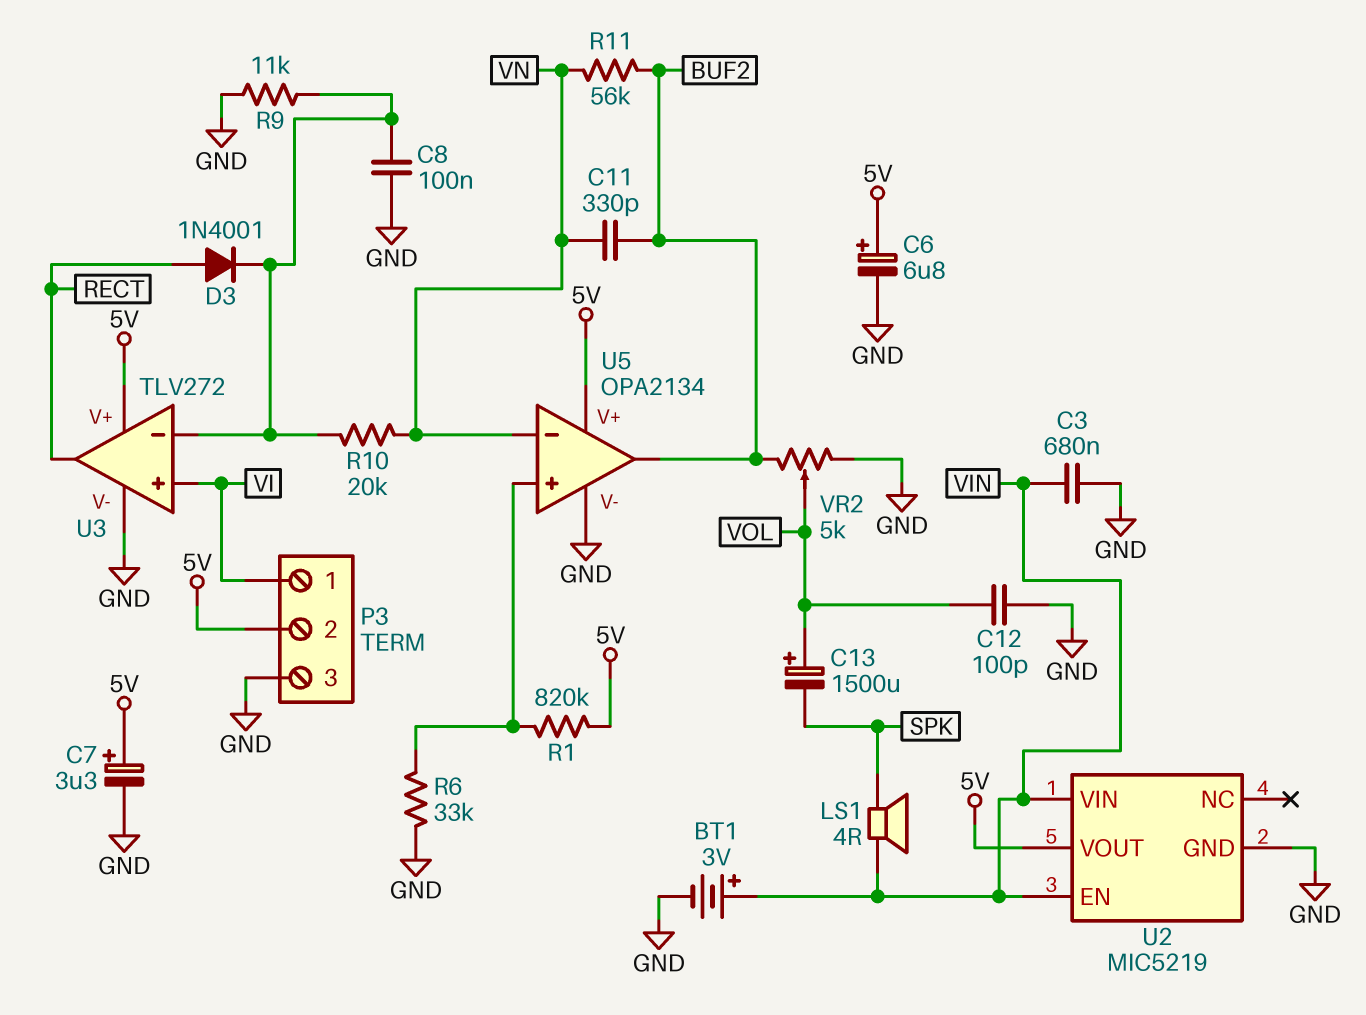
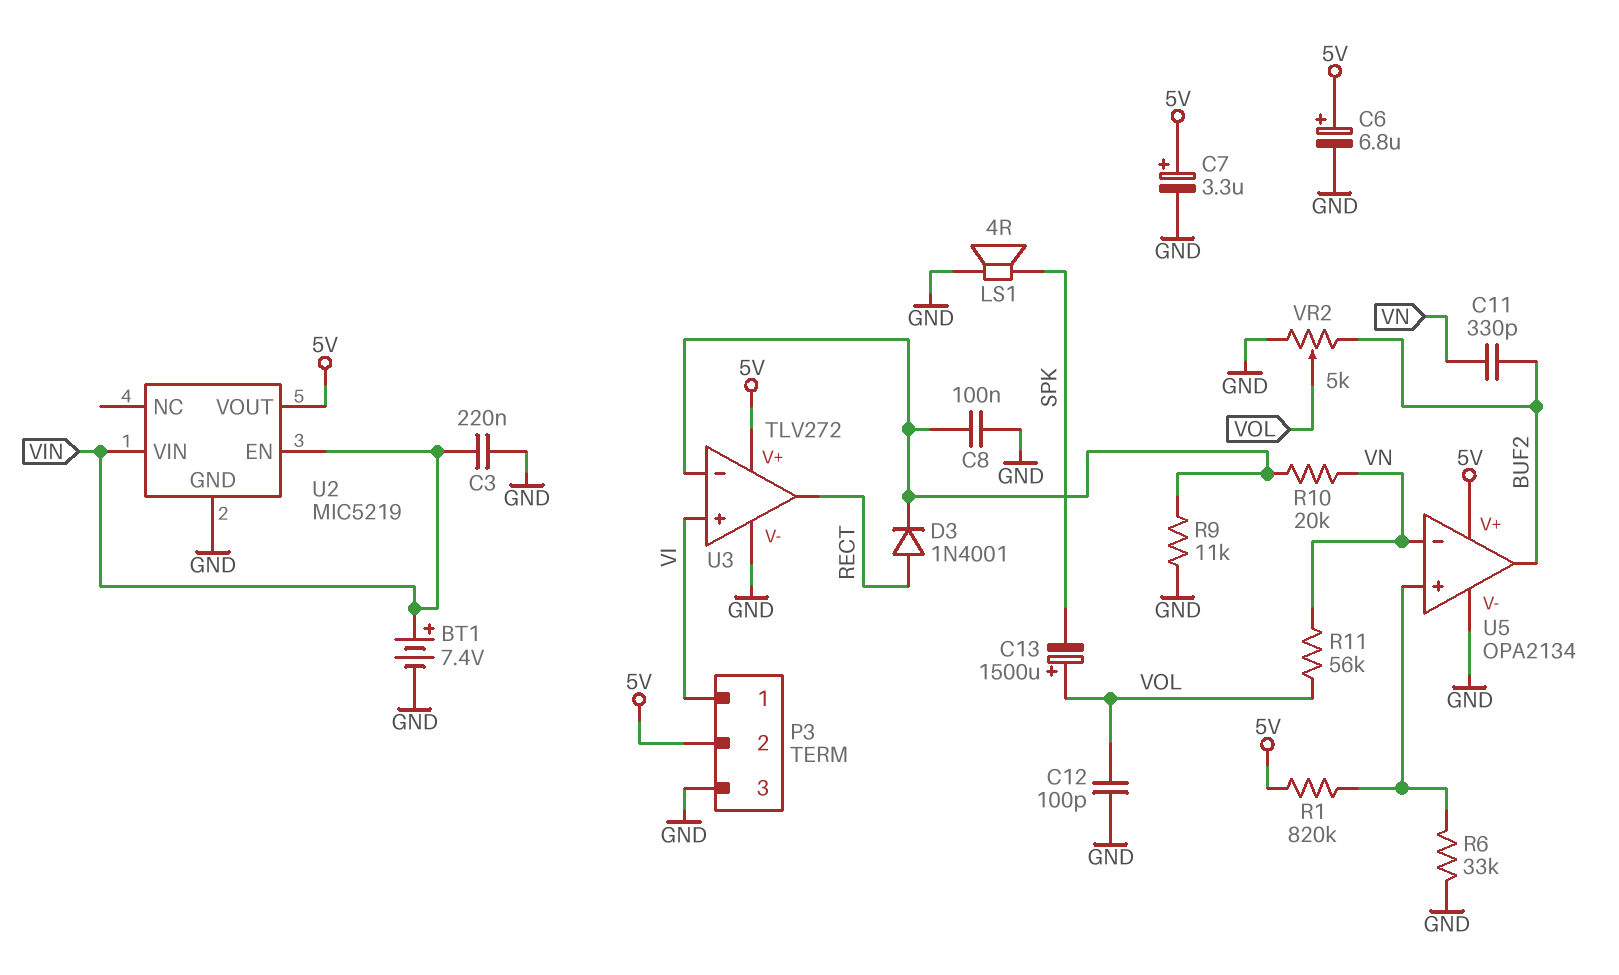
BT1: 3V (plus VIN, minus GND) -> 7.4V (plus VIN, minus GND)
C3: 680nF (GND, VIN) -> 220nF (GND, VIN)
LS1: speaker 4R (SPK, VIN) -> speaker 4R (GND, SPK)
R11: 56k (BUF2, VN) -> 56k (VN, VOL)

